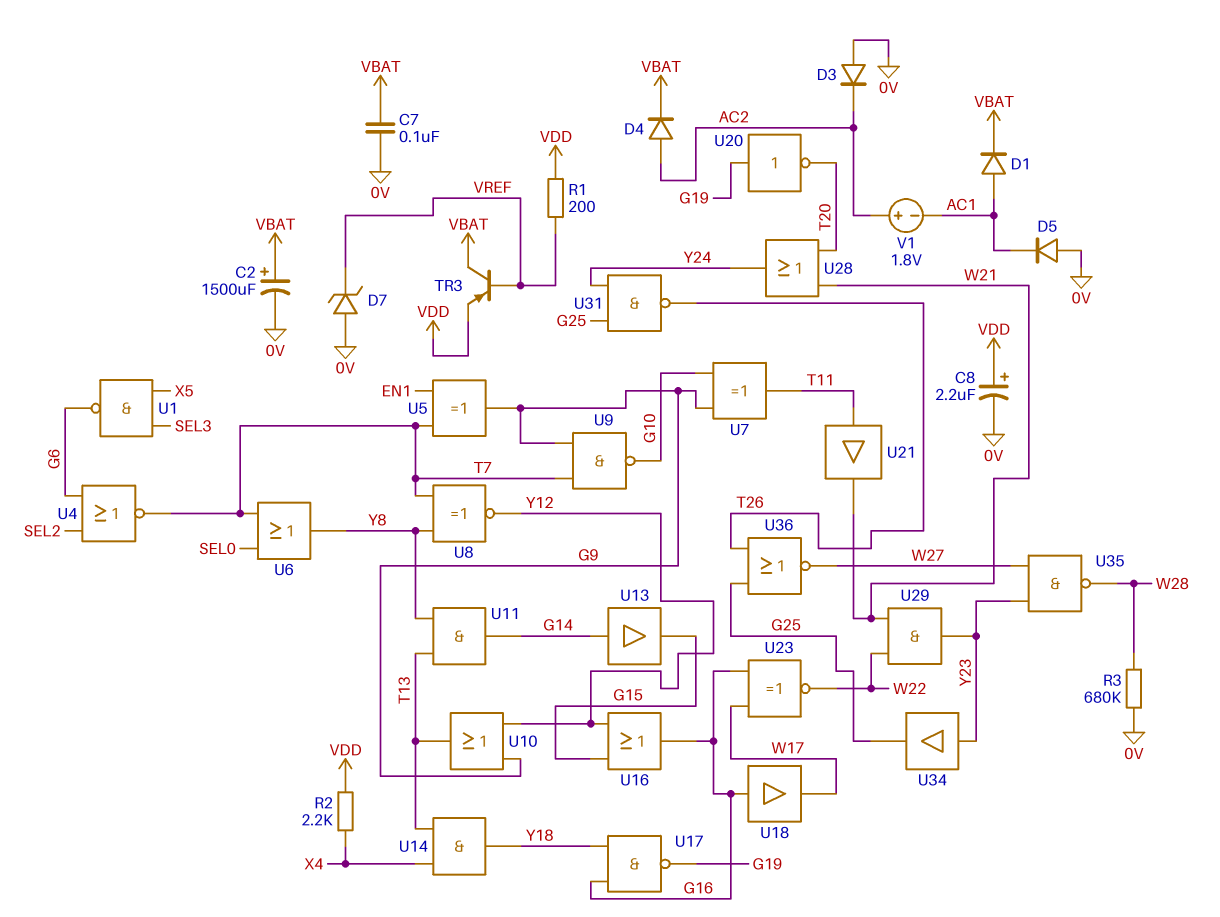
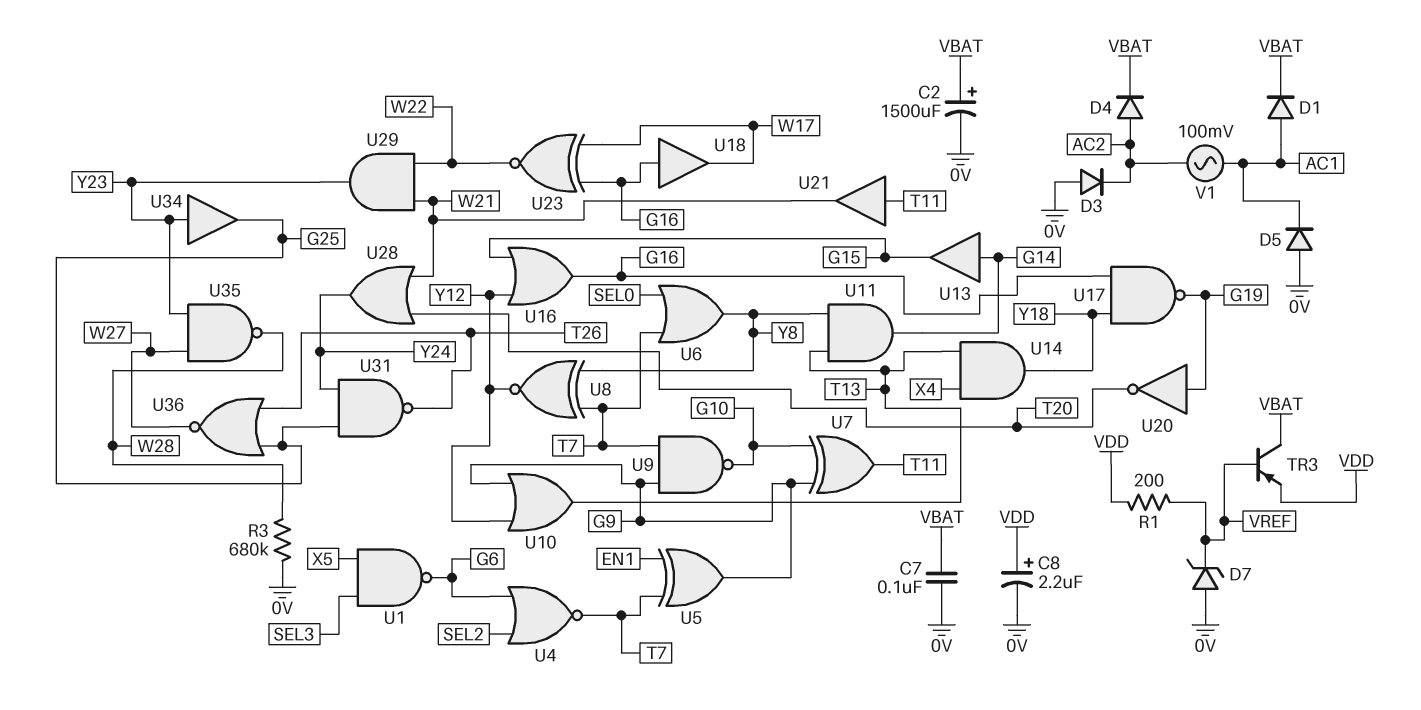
R2: 2.2k (VDD, X4) -> none
V1: 1.8V (plus AC2, minus AC1) -> AC 100mV (AC1, AC2)

